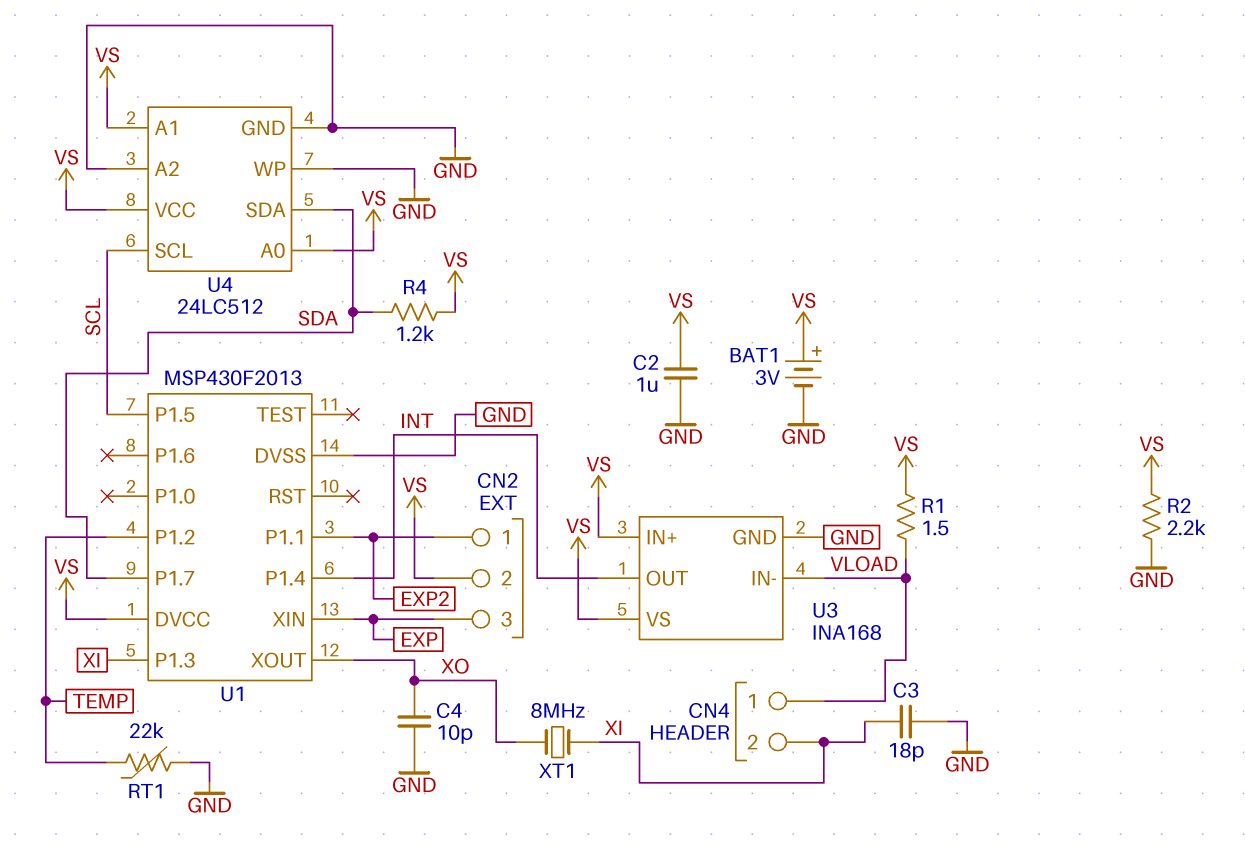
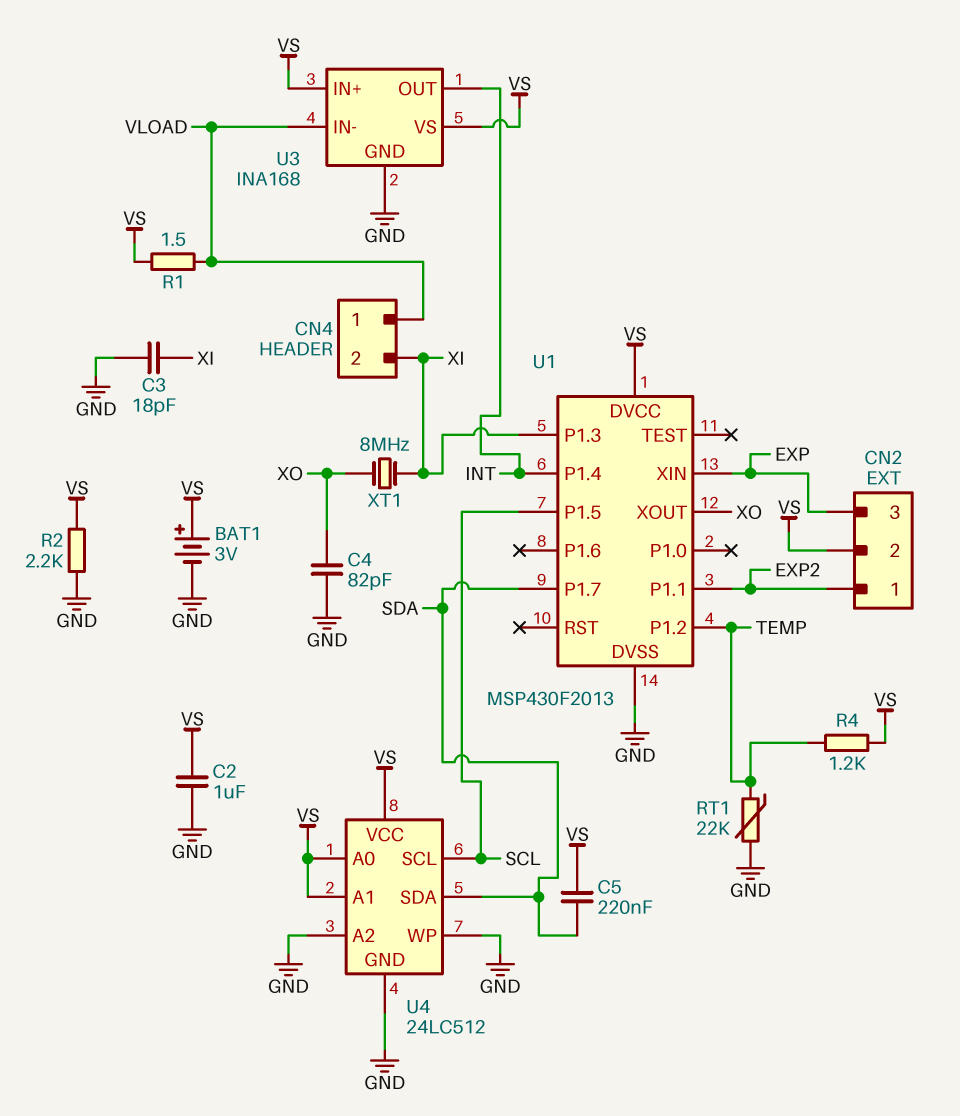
C4: 10pF (GND, XO) -> 82pF (GND, XO)
C5: none -> 220nF (SDA, VS)
R4: 1.2k (SDA, VS) -> 1.2k (TEMP, VS)

